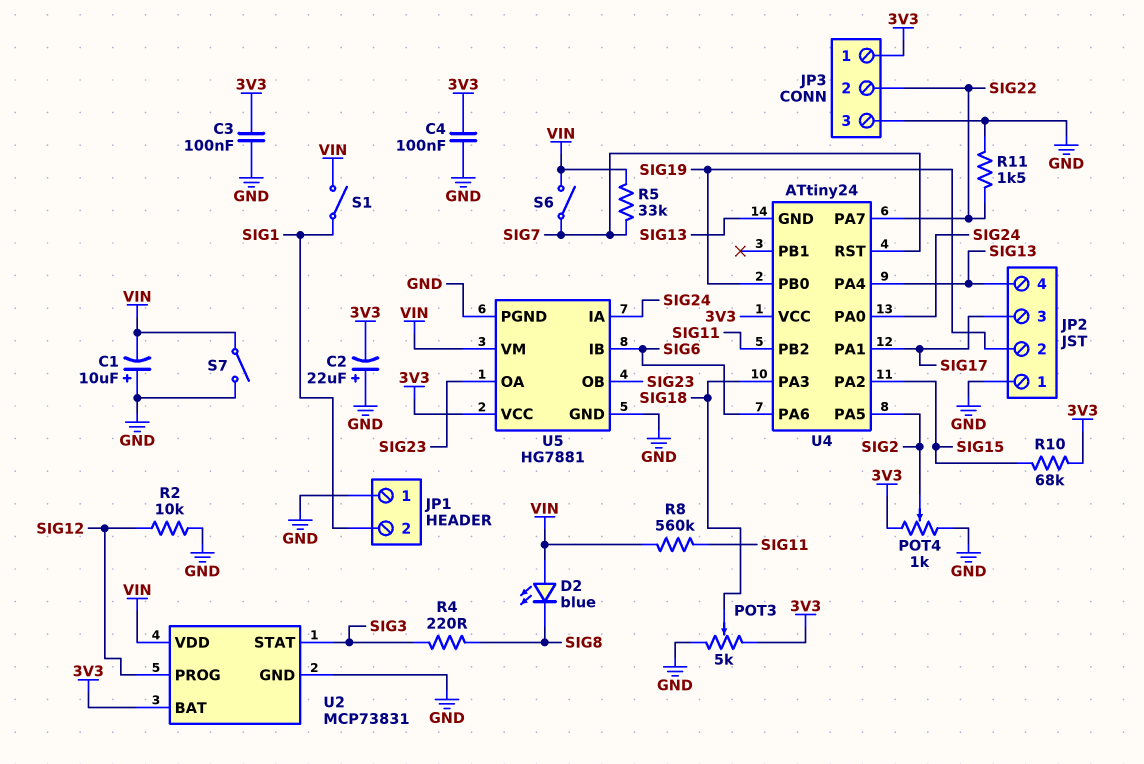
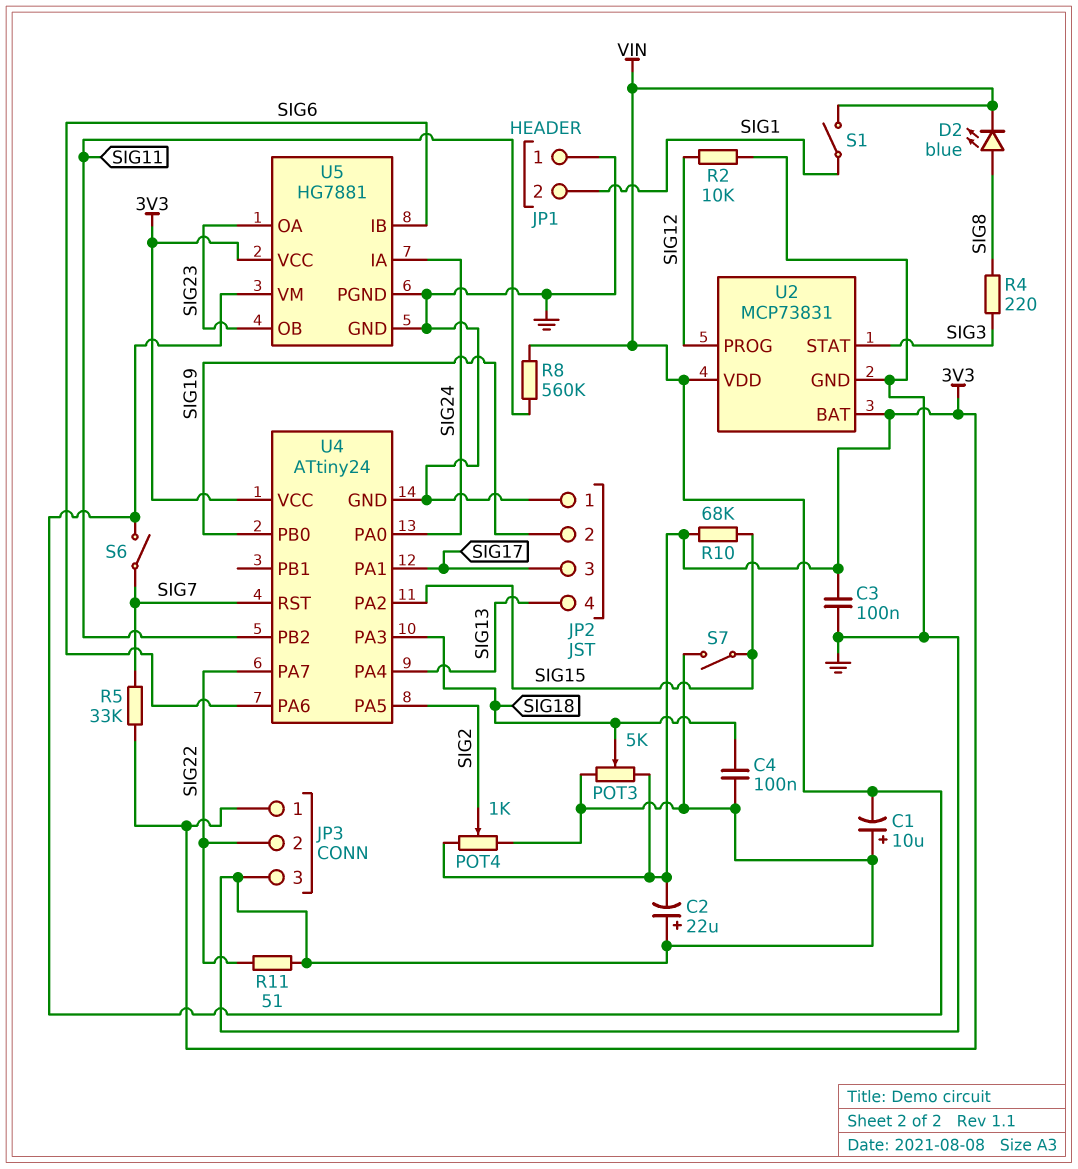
C4: 100nF (3V3, GND) -> 100nF (GND, SIG18)
D2: LED blue (A VIN, K SIG8) -> LED blue (A SIG8, K VIN)
R5: 33k (SIG7, VIN) -> 33k (3V3, SIG7)
R11: 1.5k (GND, SIG22) -> 51 (GND, SIG22)
S7: switch (GND, VIN) -> switch (GND, SIG15)
U4 pin GND: SIG13 -> GND

